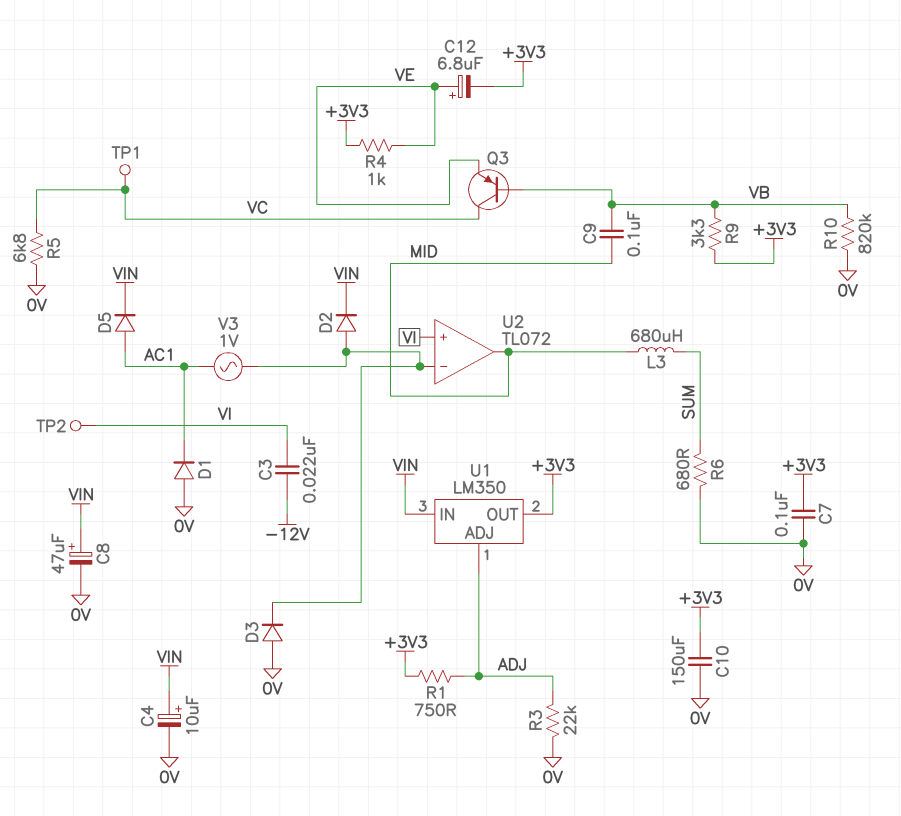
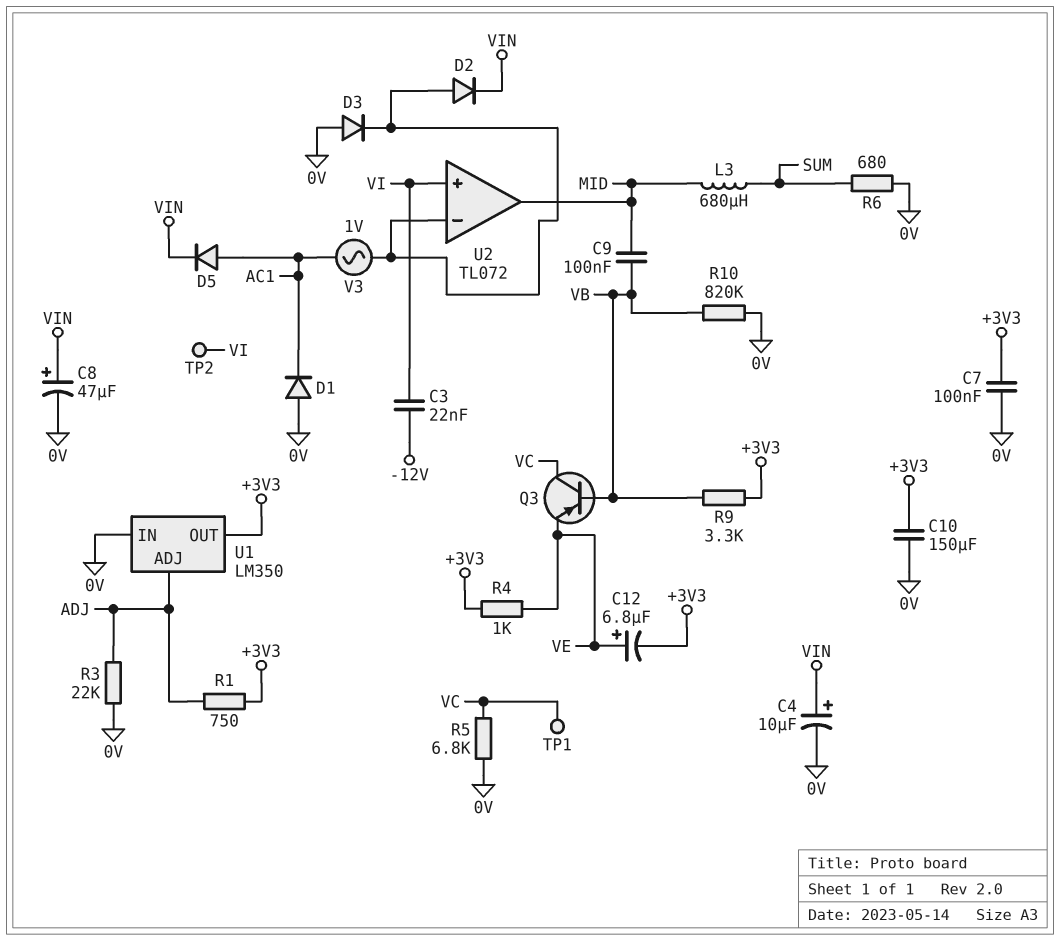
U1 pin IN: VIN -> 0V

